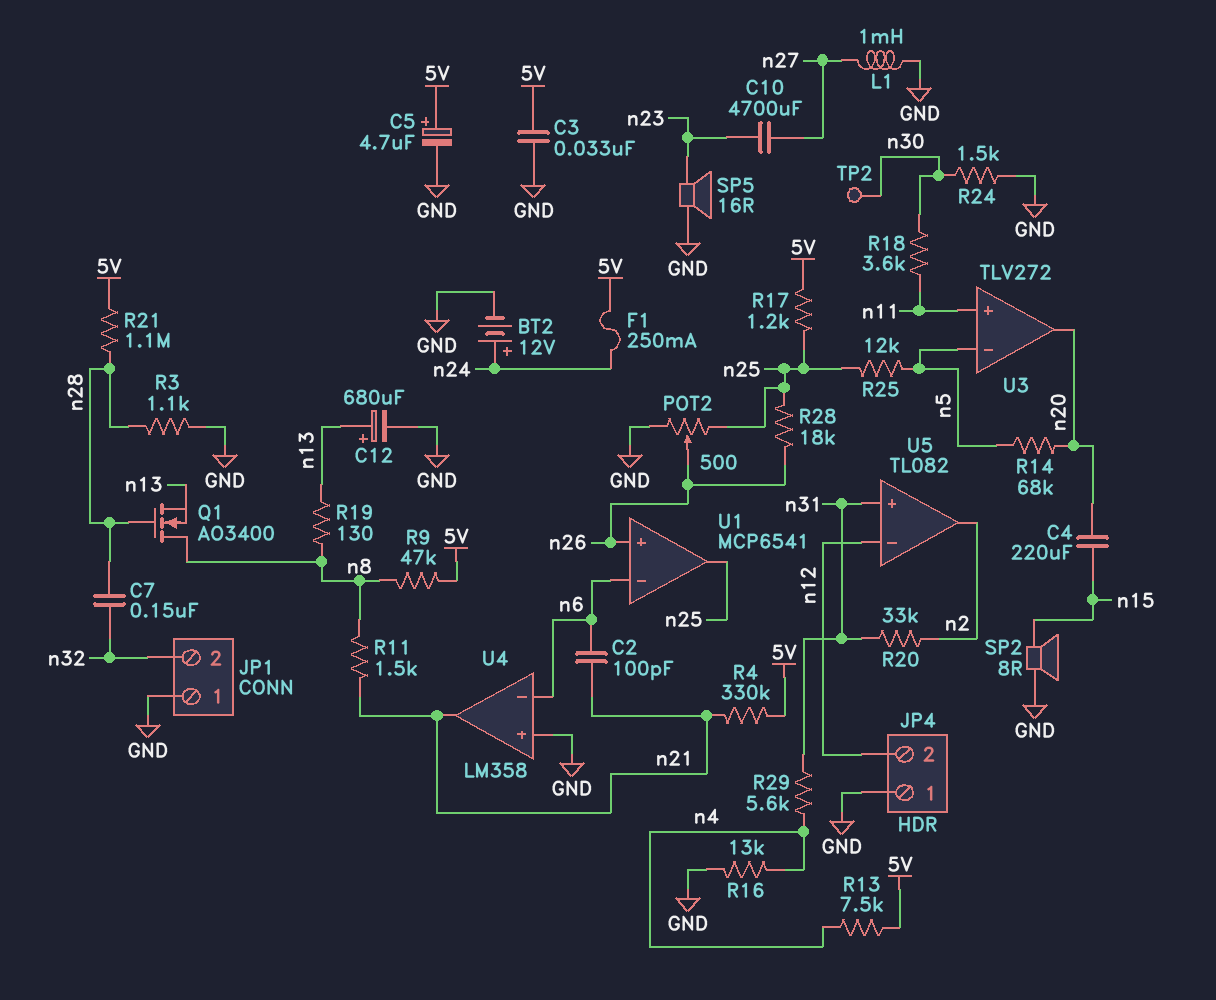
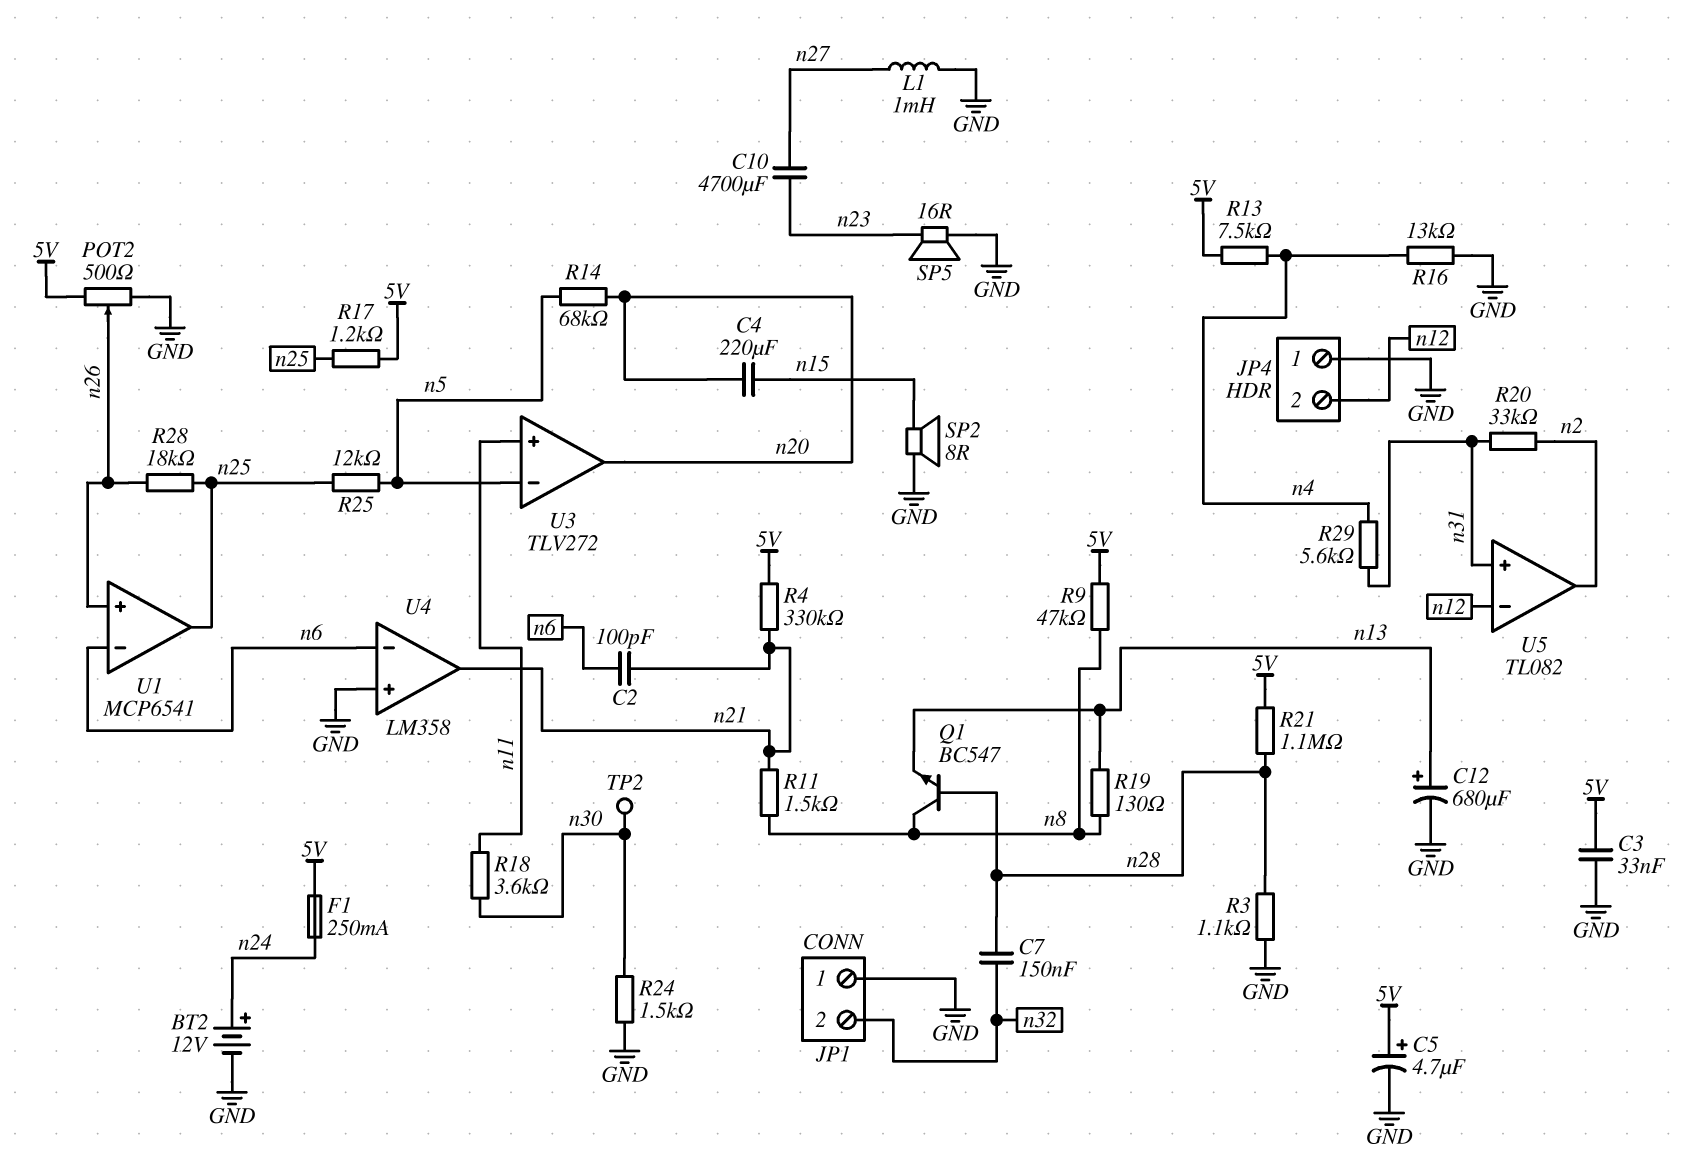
POT2: 500 (GND, n25, wiper n26) -> 500 (5V, GND, wiper n26)
Q1: NMOS AO3400 (G n28, D n8, S n13) -> NPN BC547 (B n28, C n8, E n13)

